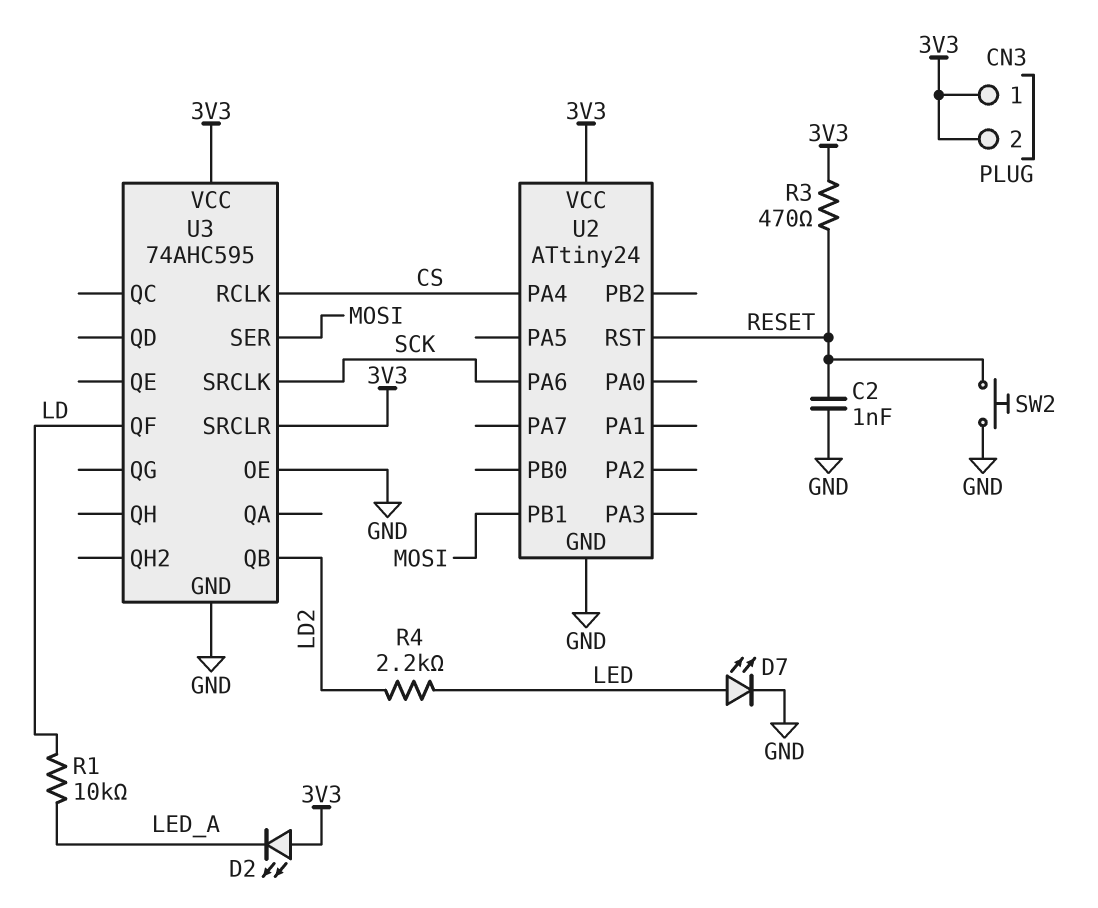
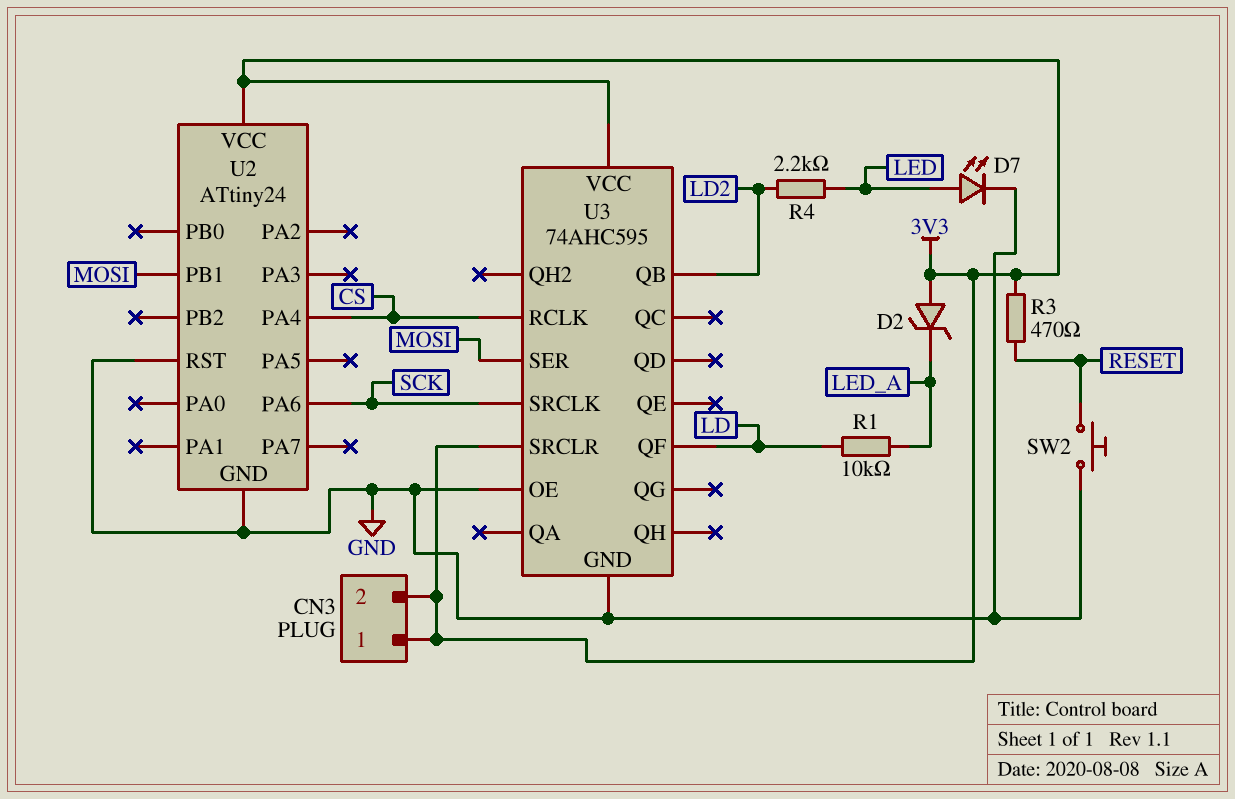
C2: 1nF (GND, RESET) -> none
D2: LED (A 3V3, K LED_A) -> zener (A 3V3, K LED_A)
U2 pin RST: RESET -> GND

